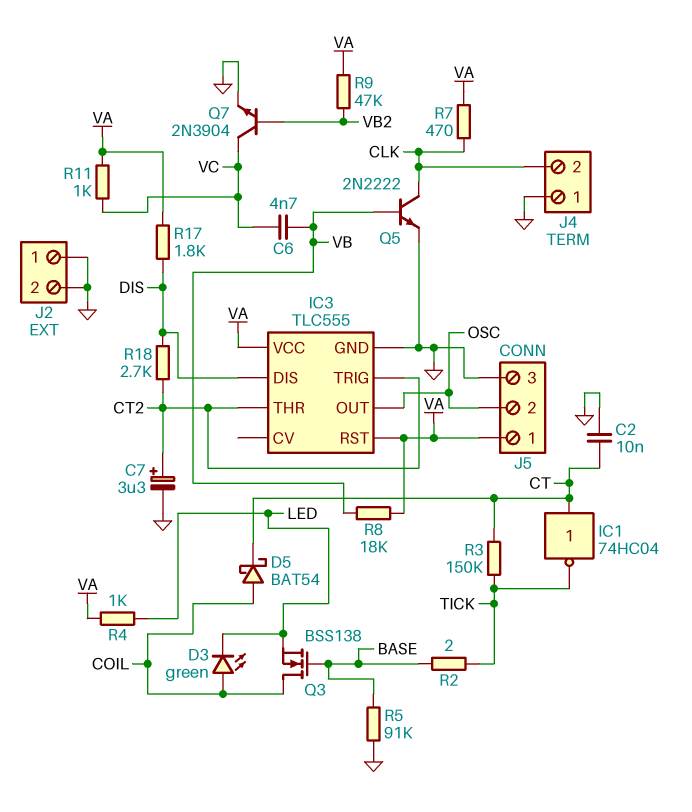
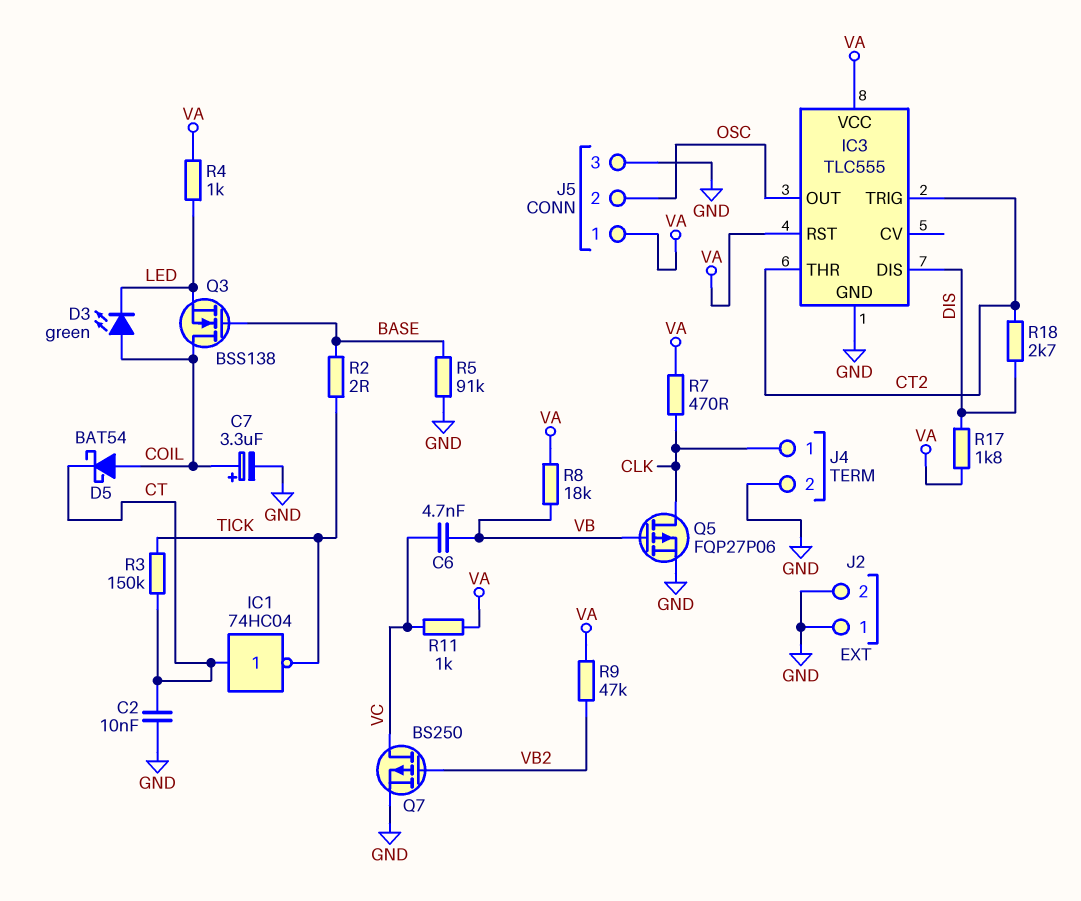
C7: 3.3uF (plus CT2, minus GND) -> 3.3uF (plus COIL, minus GND)
J4 pin 1: GND -> CLK
J4 pin 2: CLK -> GND
Q5: NPN 2N2222 (B VB, C CLK, E GND) -> PMOS FQP27P06 (G VB, D CLK, S GND)
Q7: NPN 2N3904 (B VB2, C VC, E GND) -> PMOS BS250 (G VB2, D VC, S GND)

